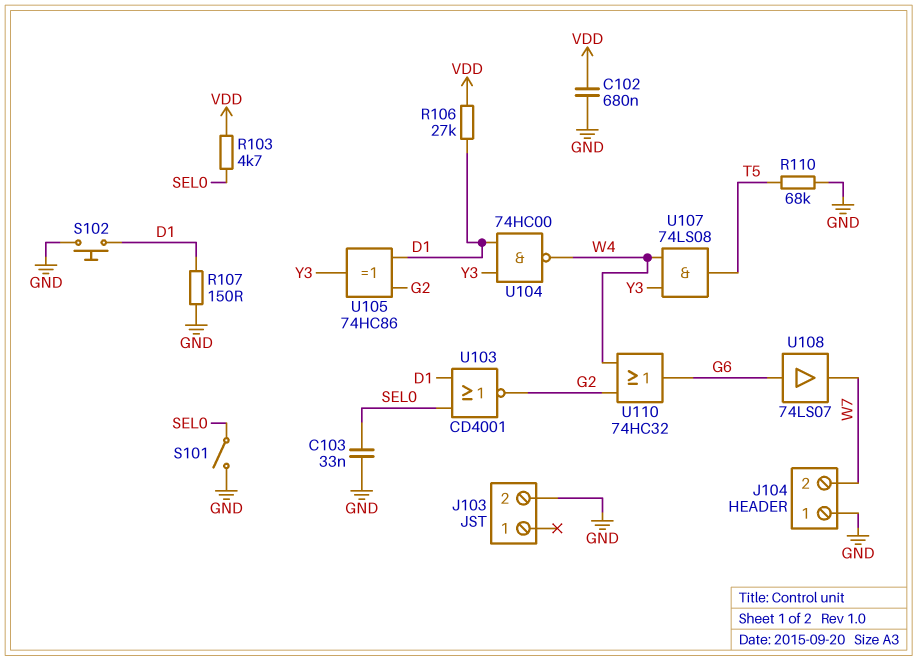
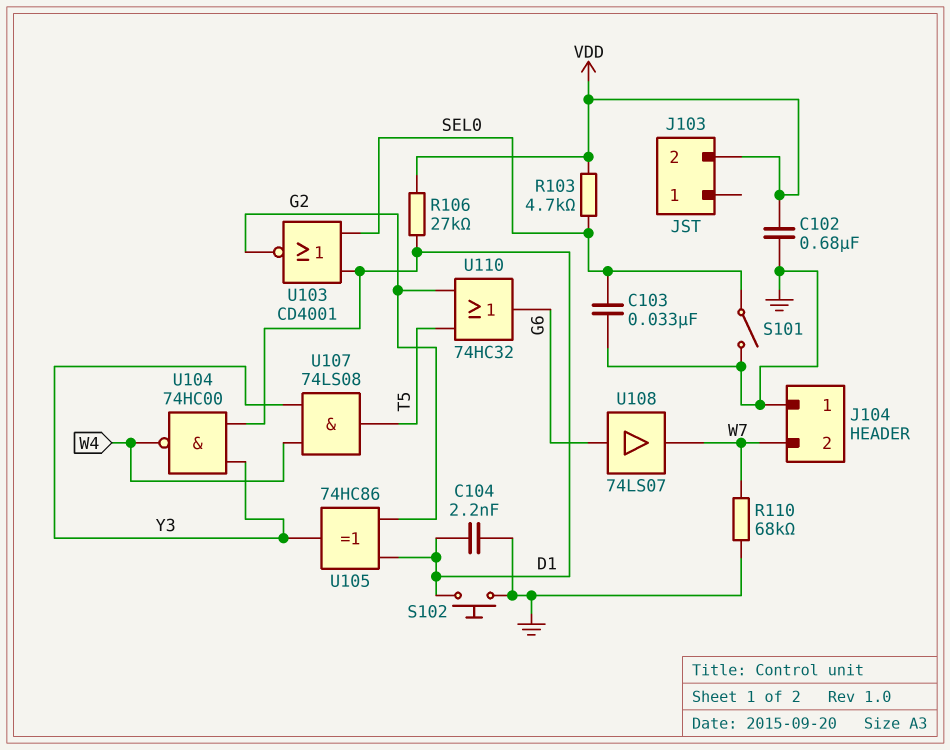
C104: none -> 2.2nF (D1, GND)
J103 pin 2: GND -> VDD
R107: 150 (D1, GND) -> none
R110: 68k (GND, T5) -> 68k (GND, W7)
U110: OR 74HC32 (in G2, in W4, out G6) -> OR 74HC32 (in G2, in T5, out G6)

